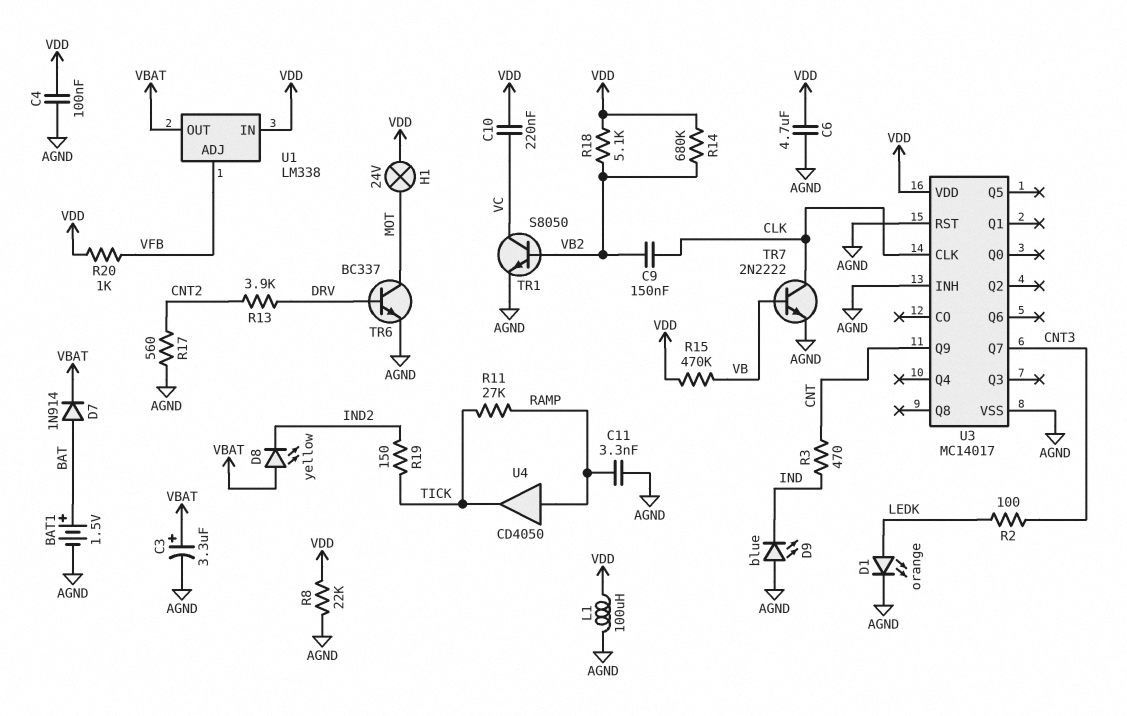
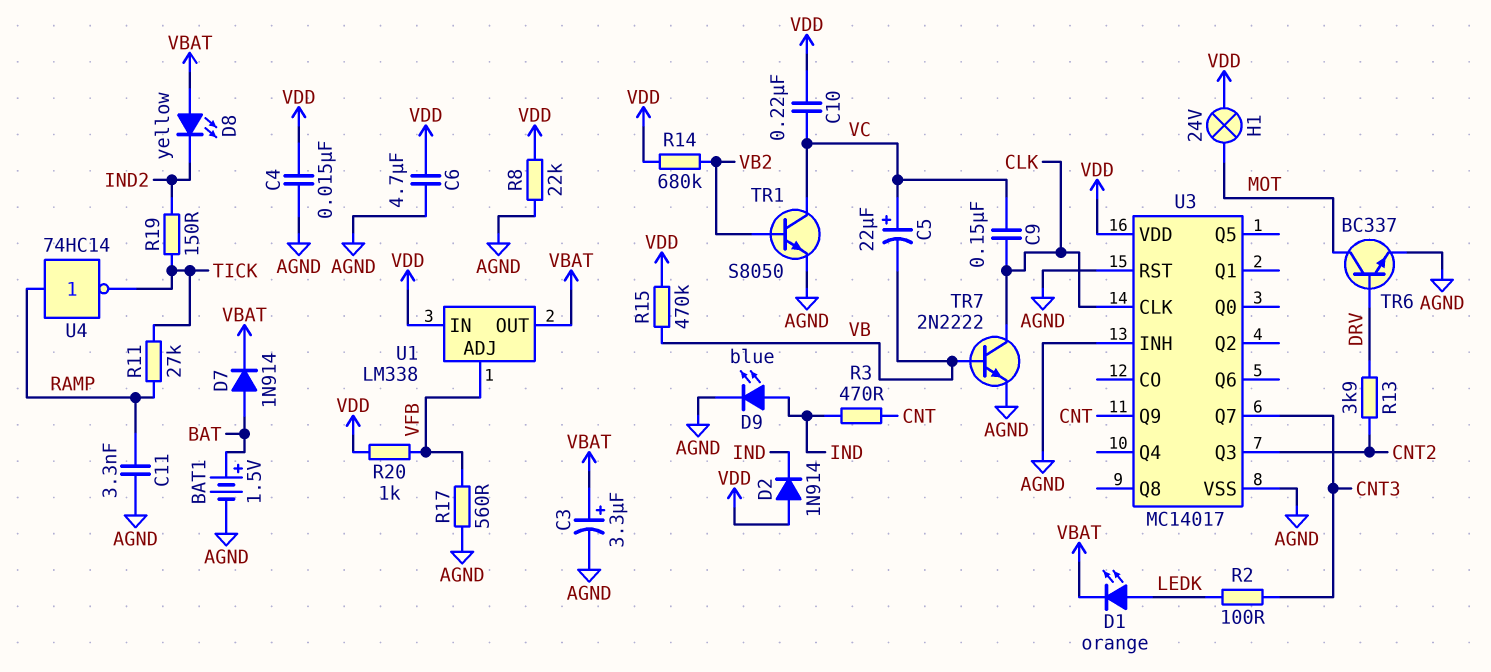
C4: 100nF (AGND, VDD) -> 15nF (AGND, VDD)
C5: none -> 22uF (plus VC, minus VB)
C9: 150nF (CLK, VB2) -> 150nF (CLK, VC)
D1: LED orange (A LEDK, K AGND) -> LED orange (A LEDK, K VBAT)
D2: none -> diode 1N914 (A VDD, K IND)
D9: LED blue (A AGND, K IND) -> LED blue (A IND, K AGND)
L1: 100uH (AGND, VDD) -> none
R17: 560 (AGND, CNT2) -> 560 (AGND, VFB)
R18: 5.1k (VB2, VDD) -> none
U3 pin Q3: none -> CNT2
U4: buffer CD4050 (in RAMP, out TICK) -> NOT 74HC14 (in RAMP, out TICK)

